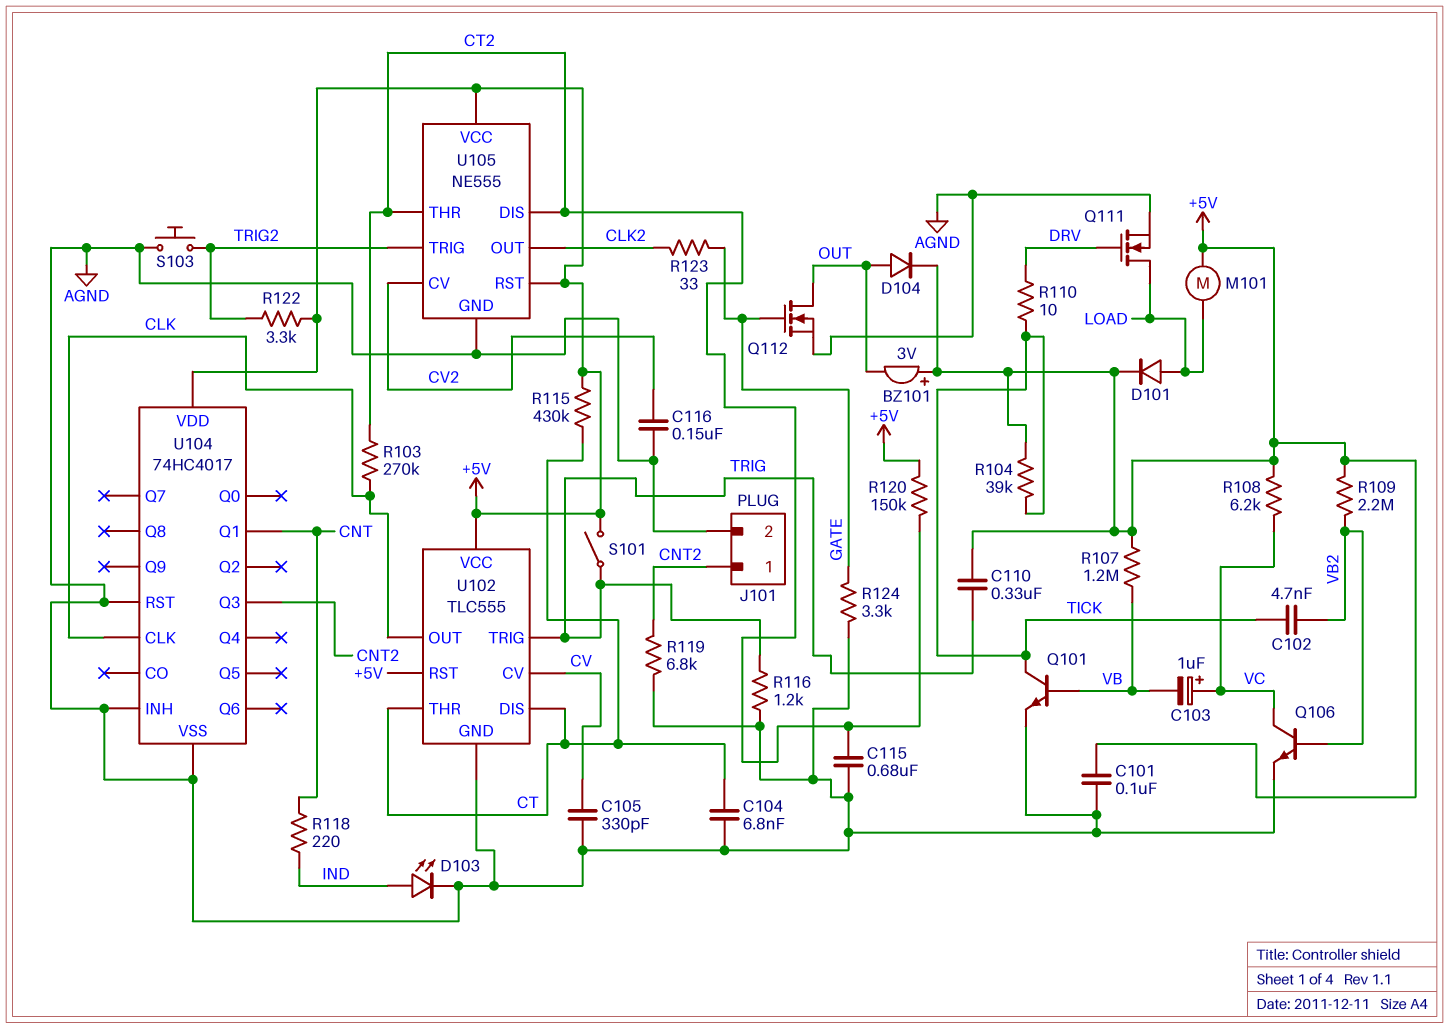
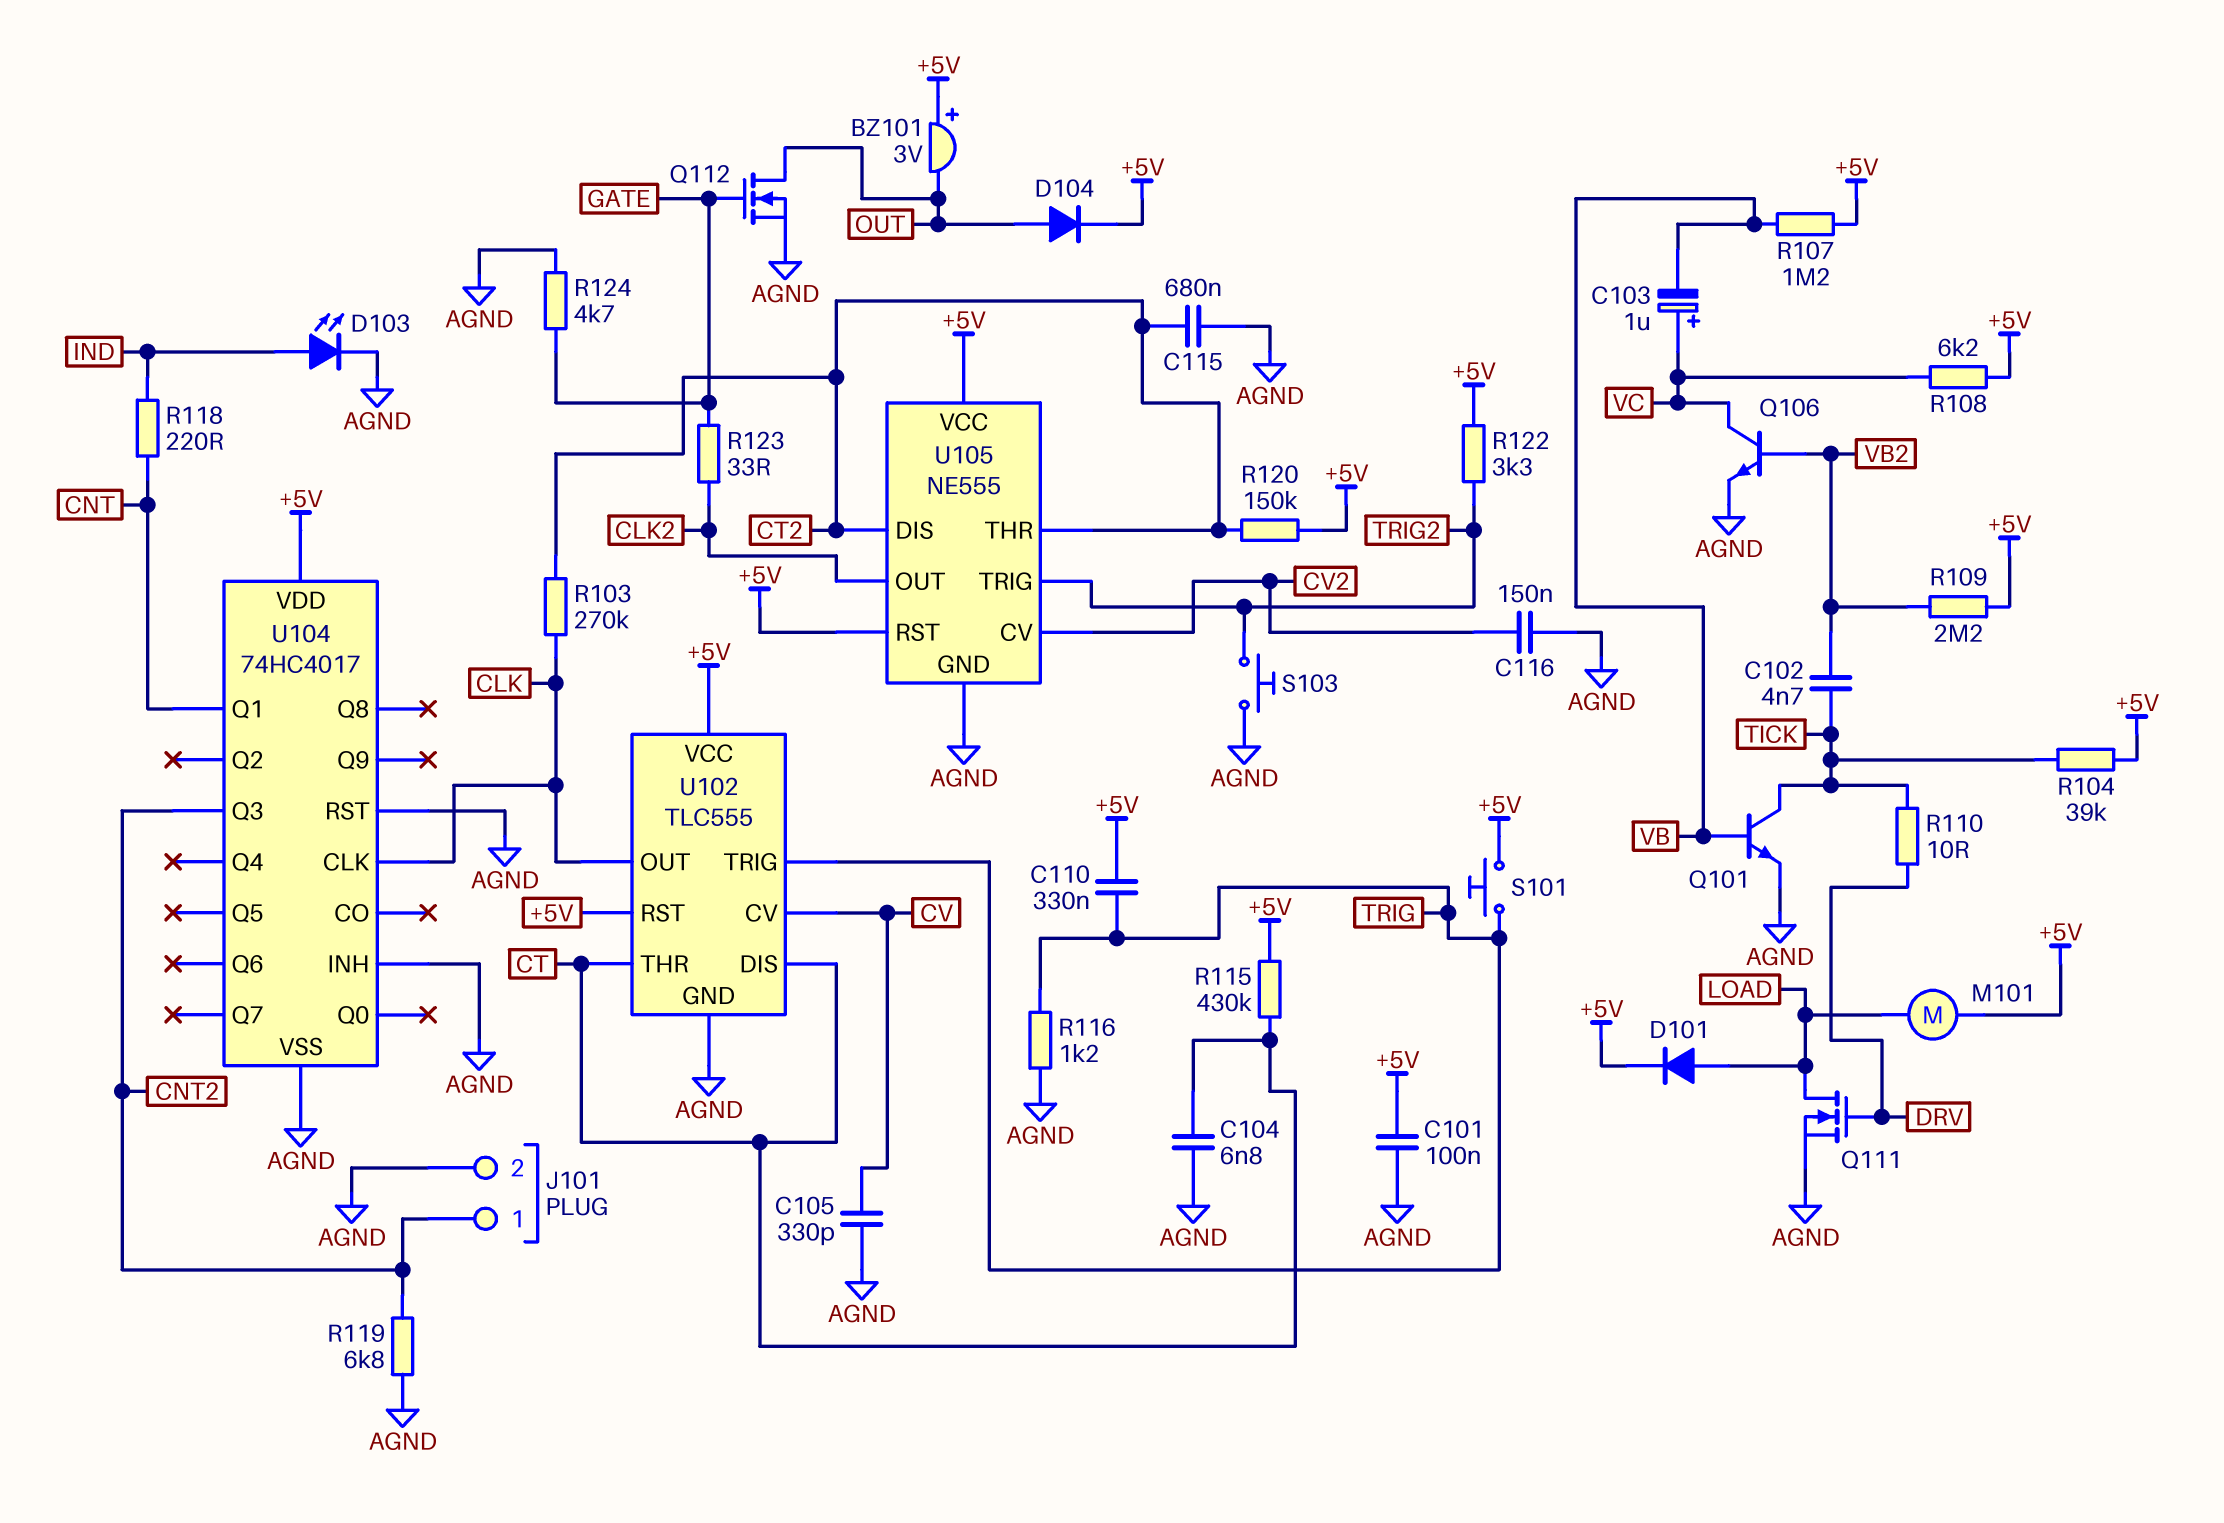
R124: 3.3k (AGND, GATE) -> 4.7k (AGND, GATE)
S101: switch (+5V, TRIG) -> button (+5V, TRIG)

